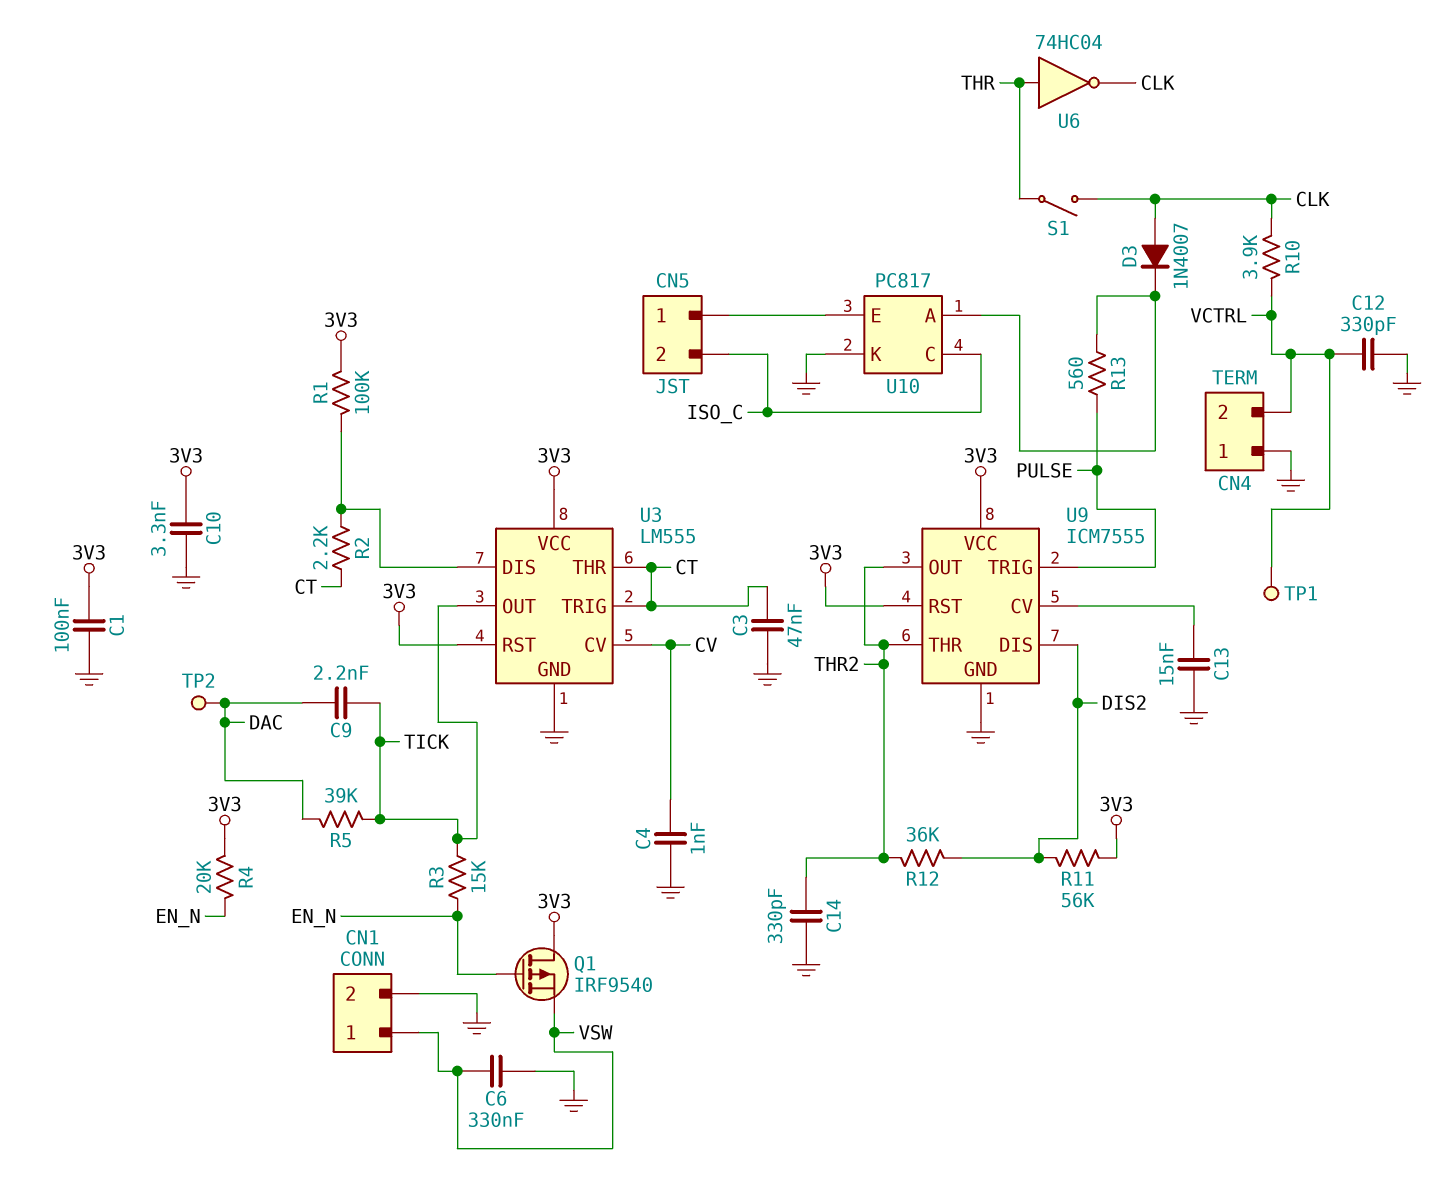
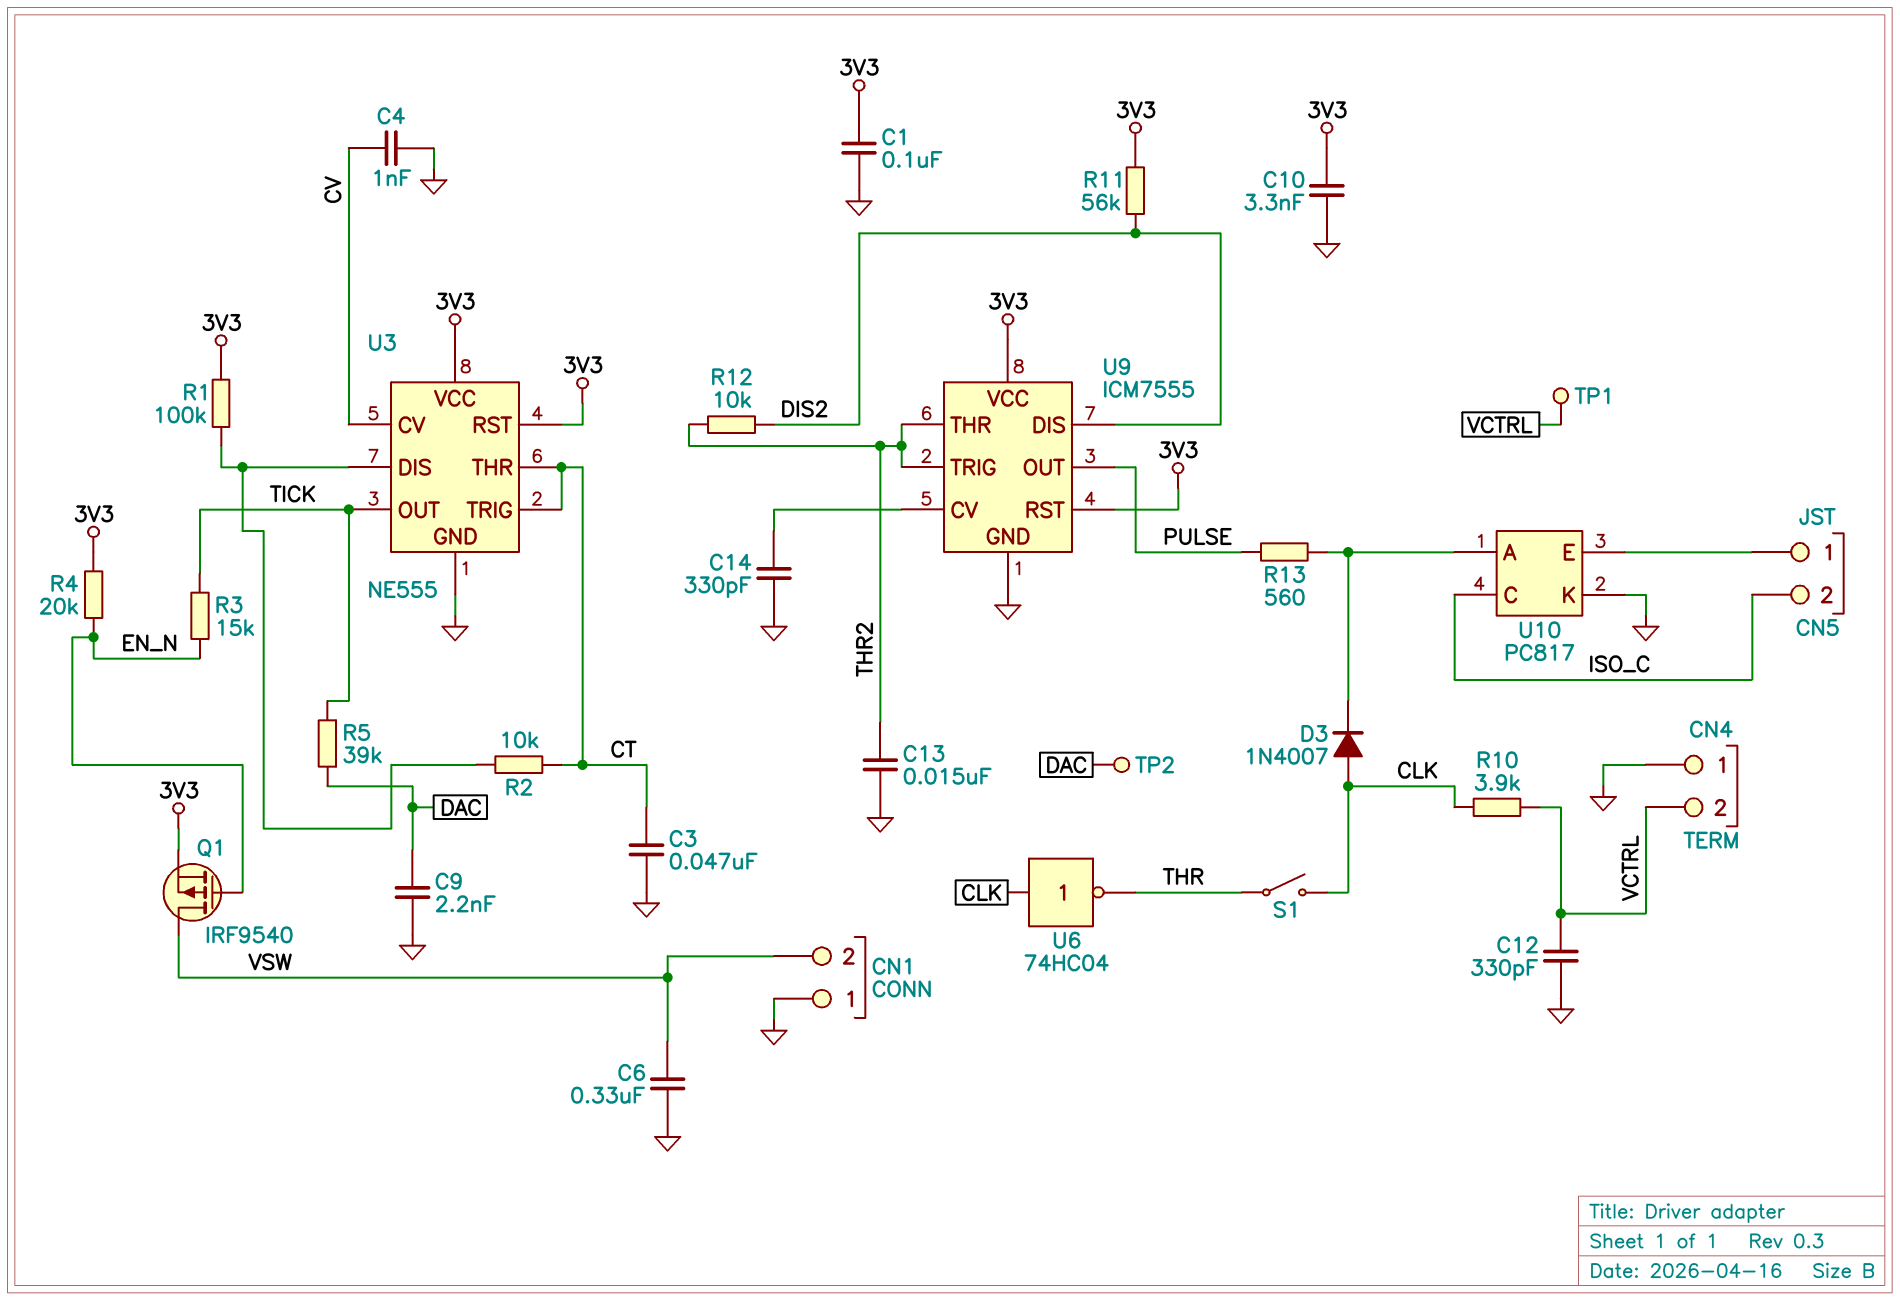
C9: 2.2nF (DAC, TICK) -> 2.2nF (DAC, GND)
C13: 15nF (GND, U9/CV) -> 15nF (GND, THR2)
C14: 330pF (GND, THR2) -> 330pF (GND, U9/CV)
CN1 pin 1: VSW -> GND
CN1 pin 2: GND -> VSW
Q1: PMOS IRF9540 (G EN_N, D 3V3, S VSW) -> PMOS IRF9540 (G EN_N, D VSW, S 3V3)
R2: 2.2k (CT, U3/DIS) -> 10k (CT, U3/DIS)
R12: 36k (DIS2, THR2) -> 10k (DIS2, THR2)
U3: LM555 -> NE555
U6: NOT 74HC04 (in THR, out CLK) -> NOT 74HC04 (in CLK, out THR)
U9 pin OUT: THR2 -> PULSE
U9 pin TRIG: PULSE -> THR2

